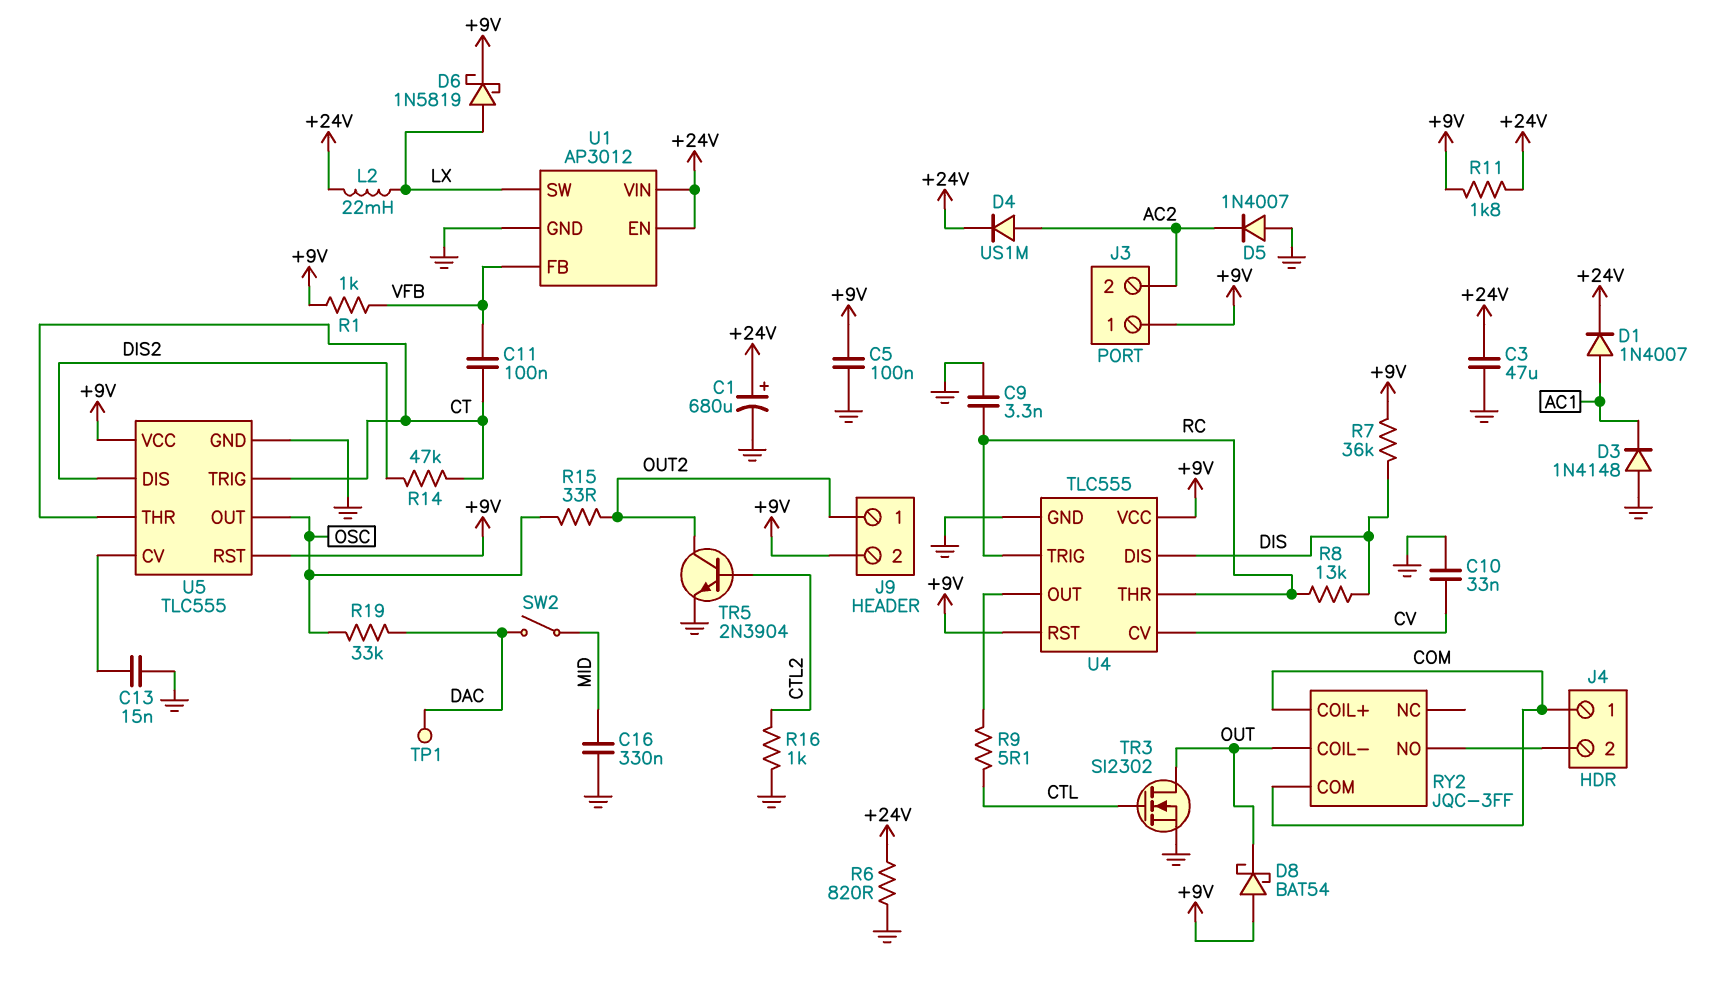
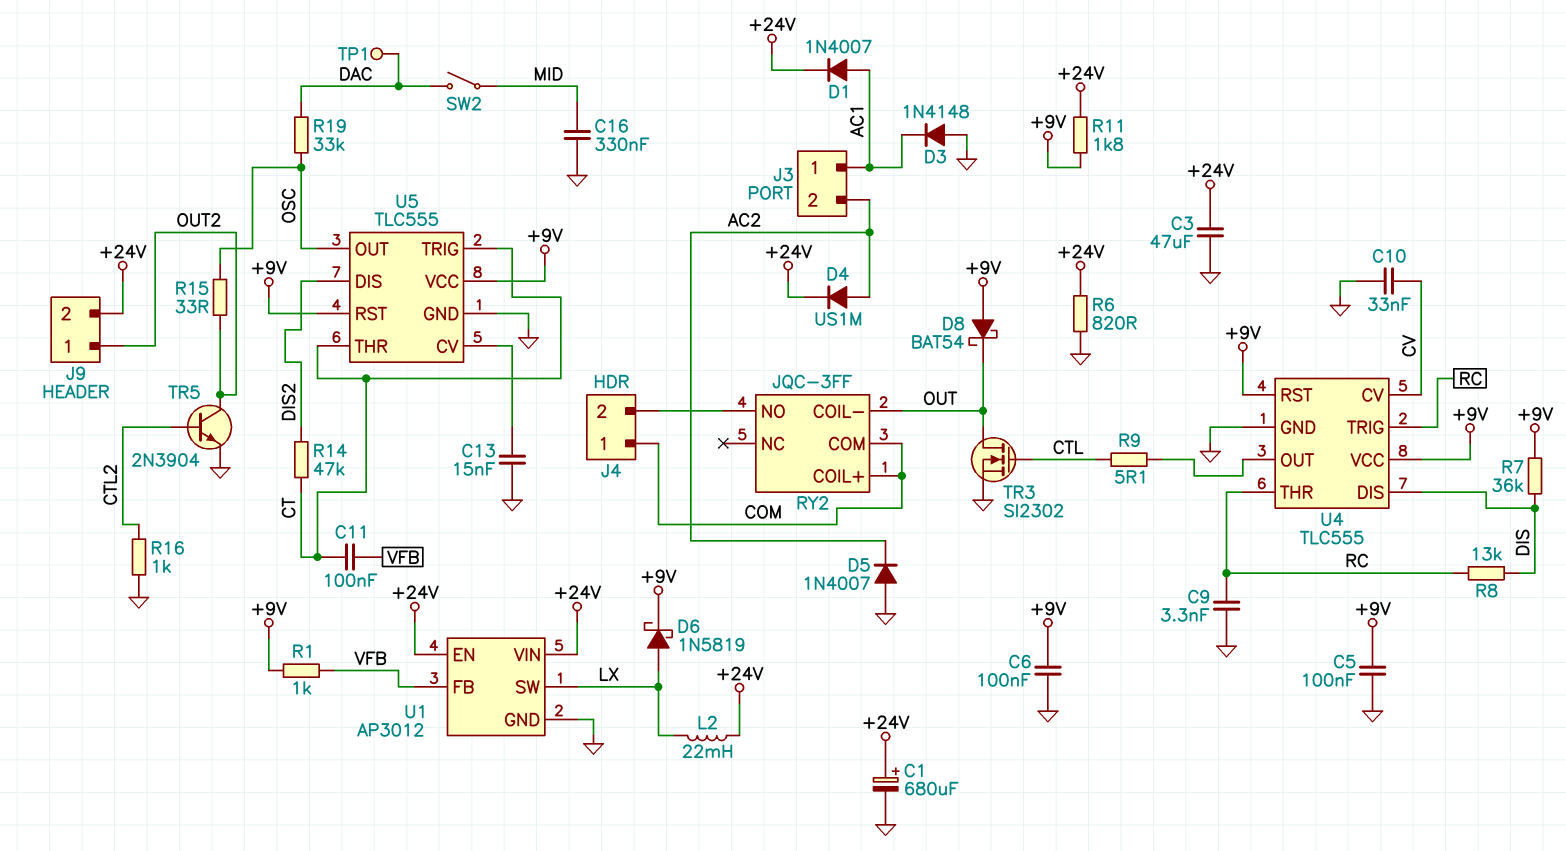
C6: none -> 100nF (+9V, GND)
J3 pin 1: +9V -> AC1
J9 pin 2: +9V -> +24V

